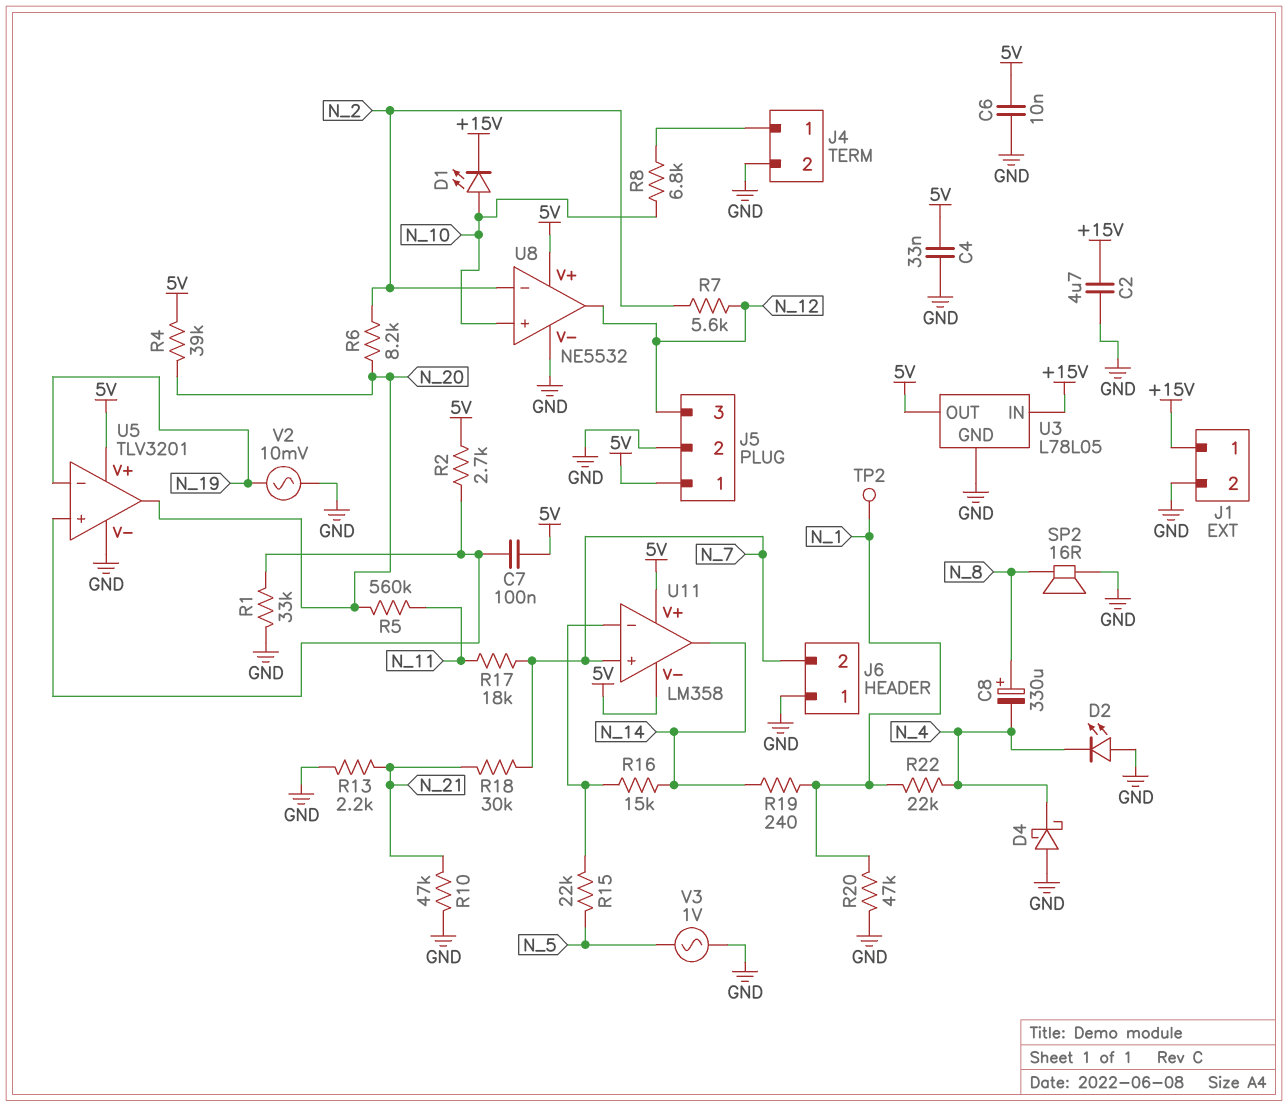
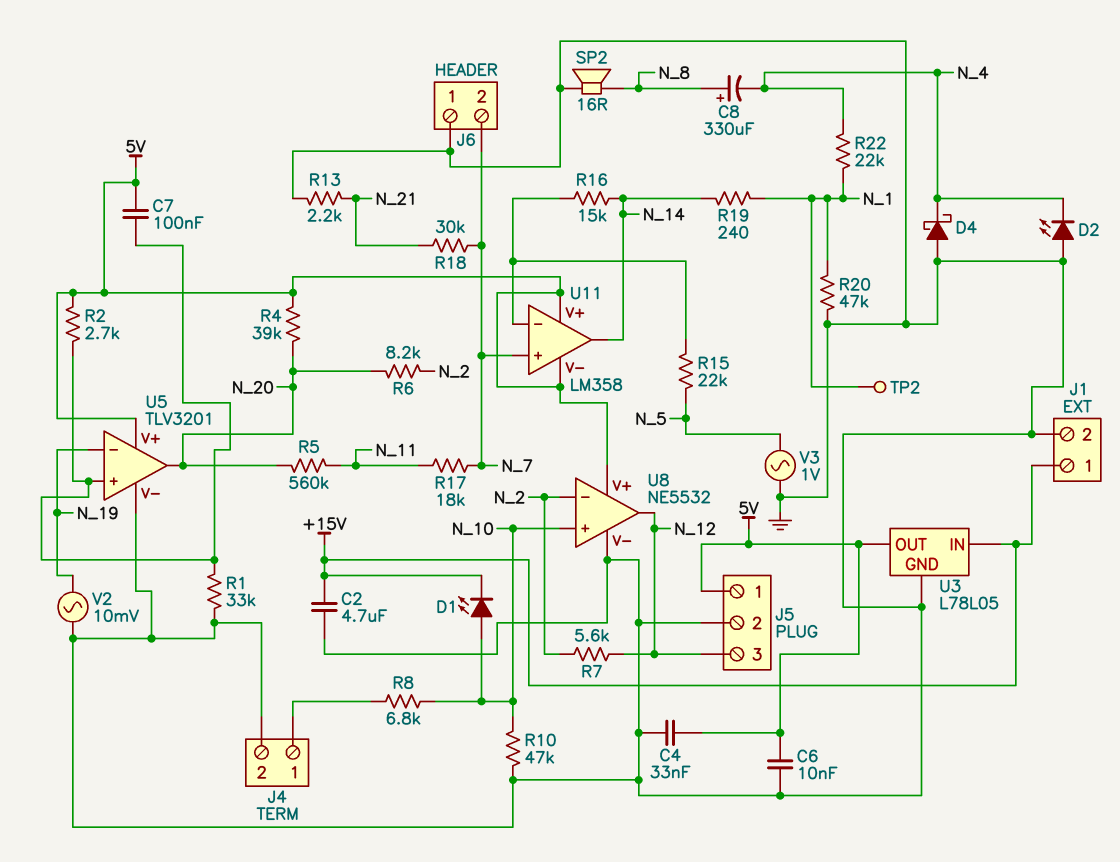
R10: 47k (GND, N_21) -> 47k (GND, N_10)

